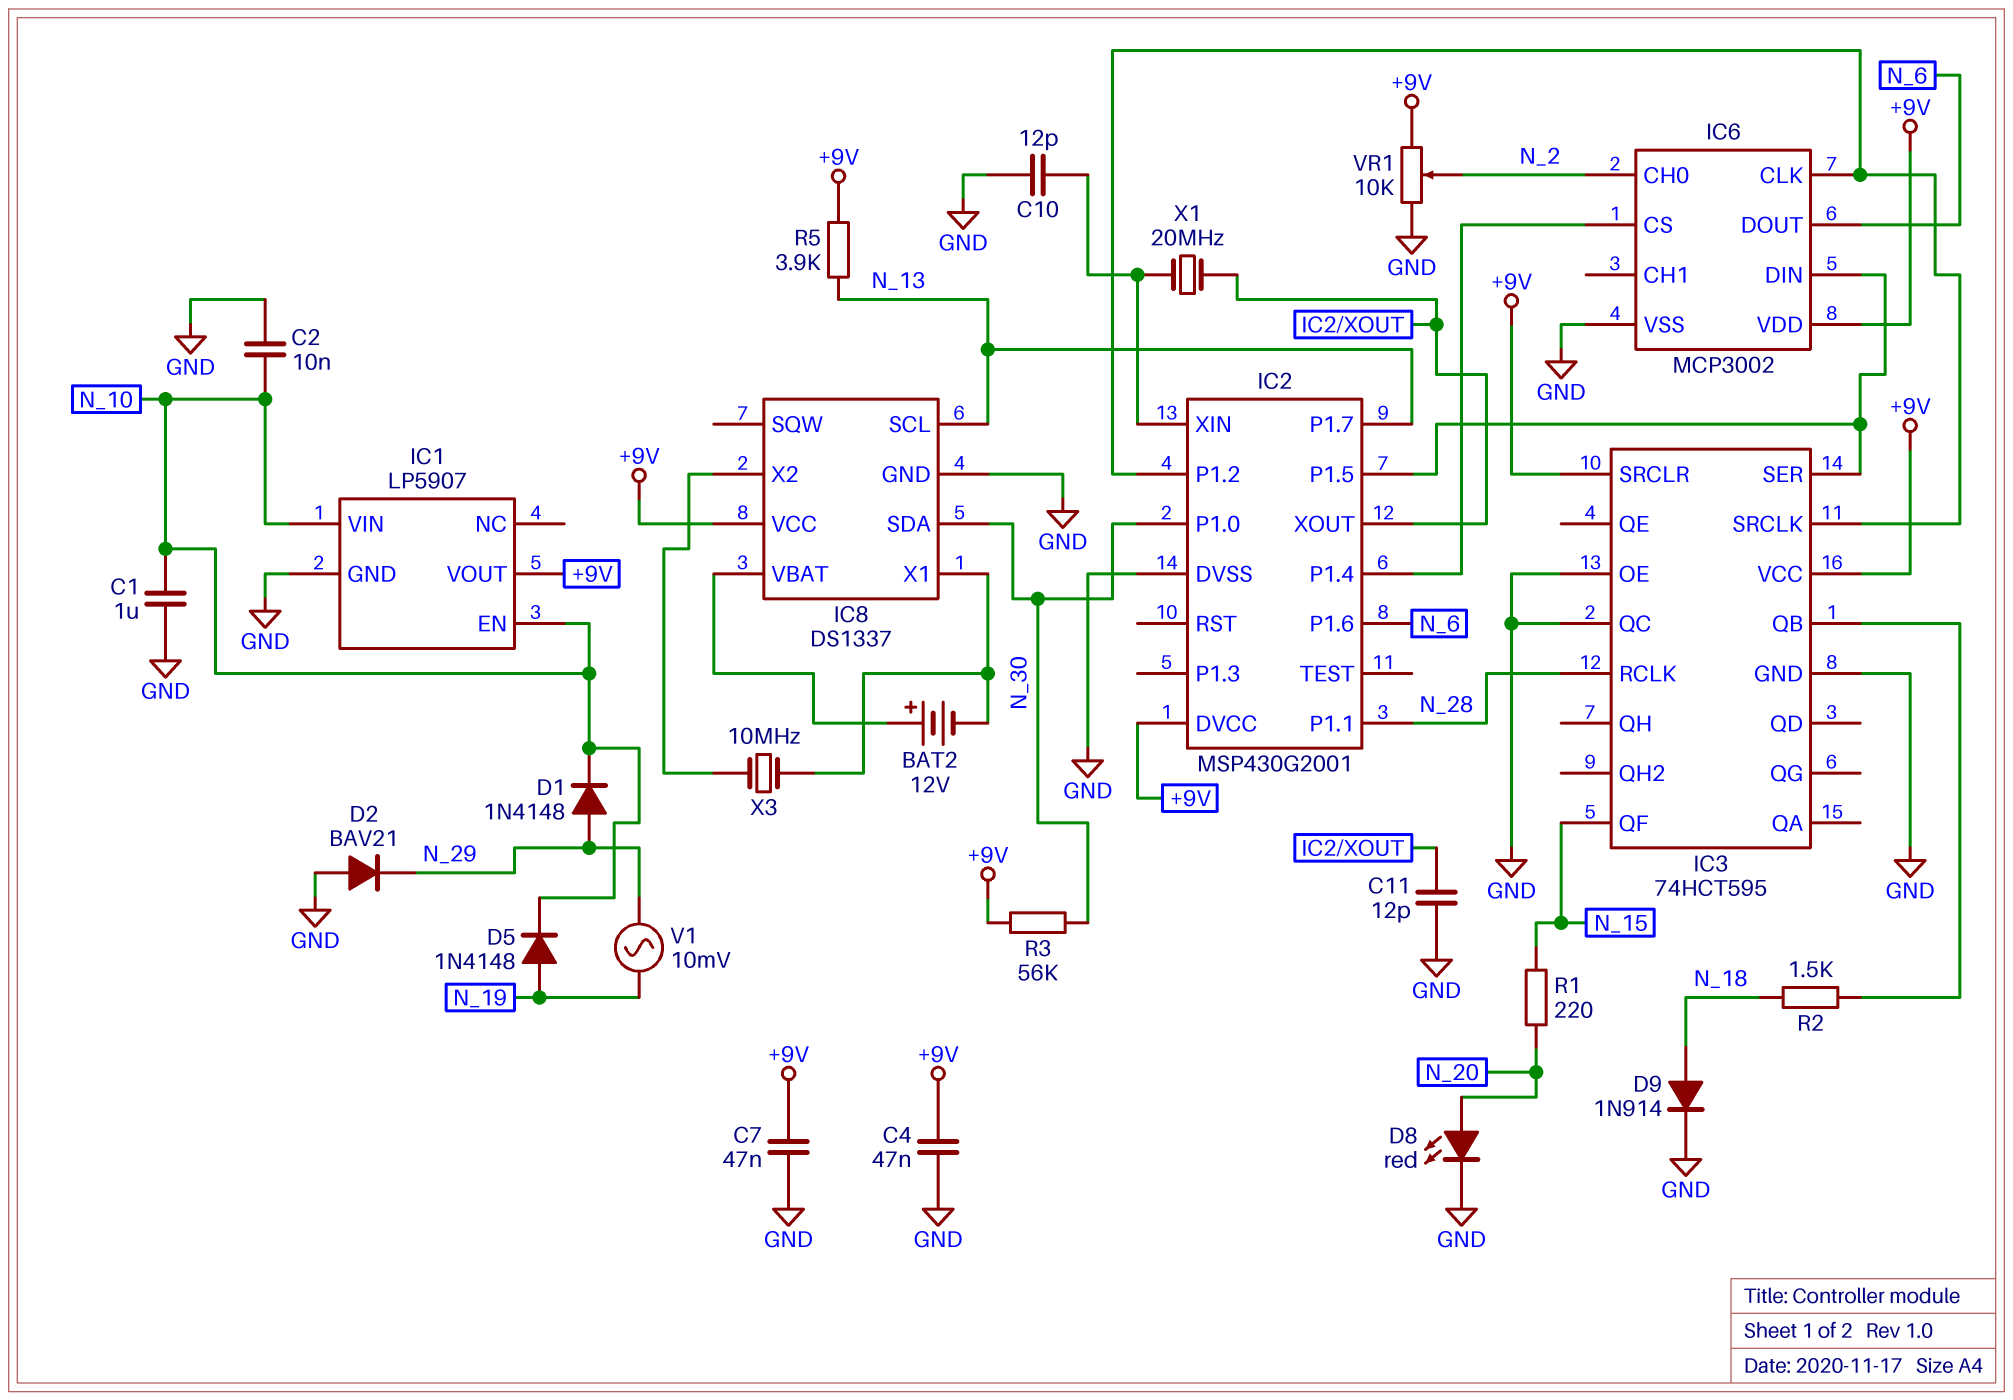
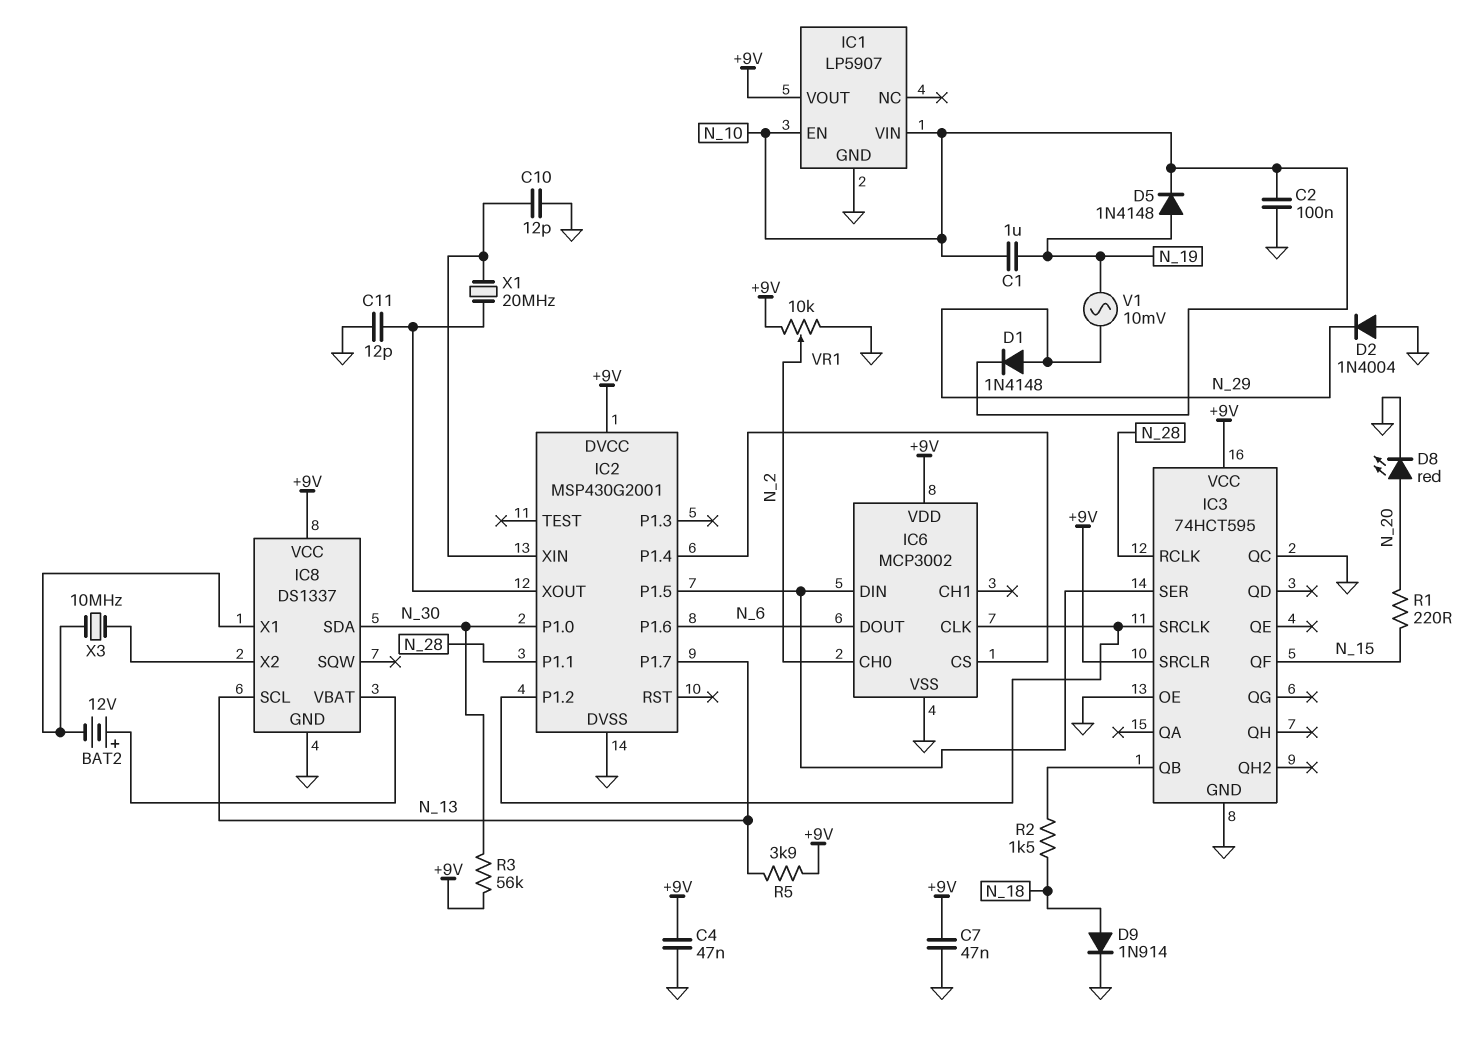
C1: 1uF (GND, N_10) -> 1uF (N_10, N_19)
C2: 10nF (GND, N_10) -> 100nF (GND, N_10)
D2: diode BAV21 (A GND, K N_29) -> diode 1N4004 (A GND, K N_29)

